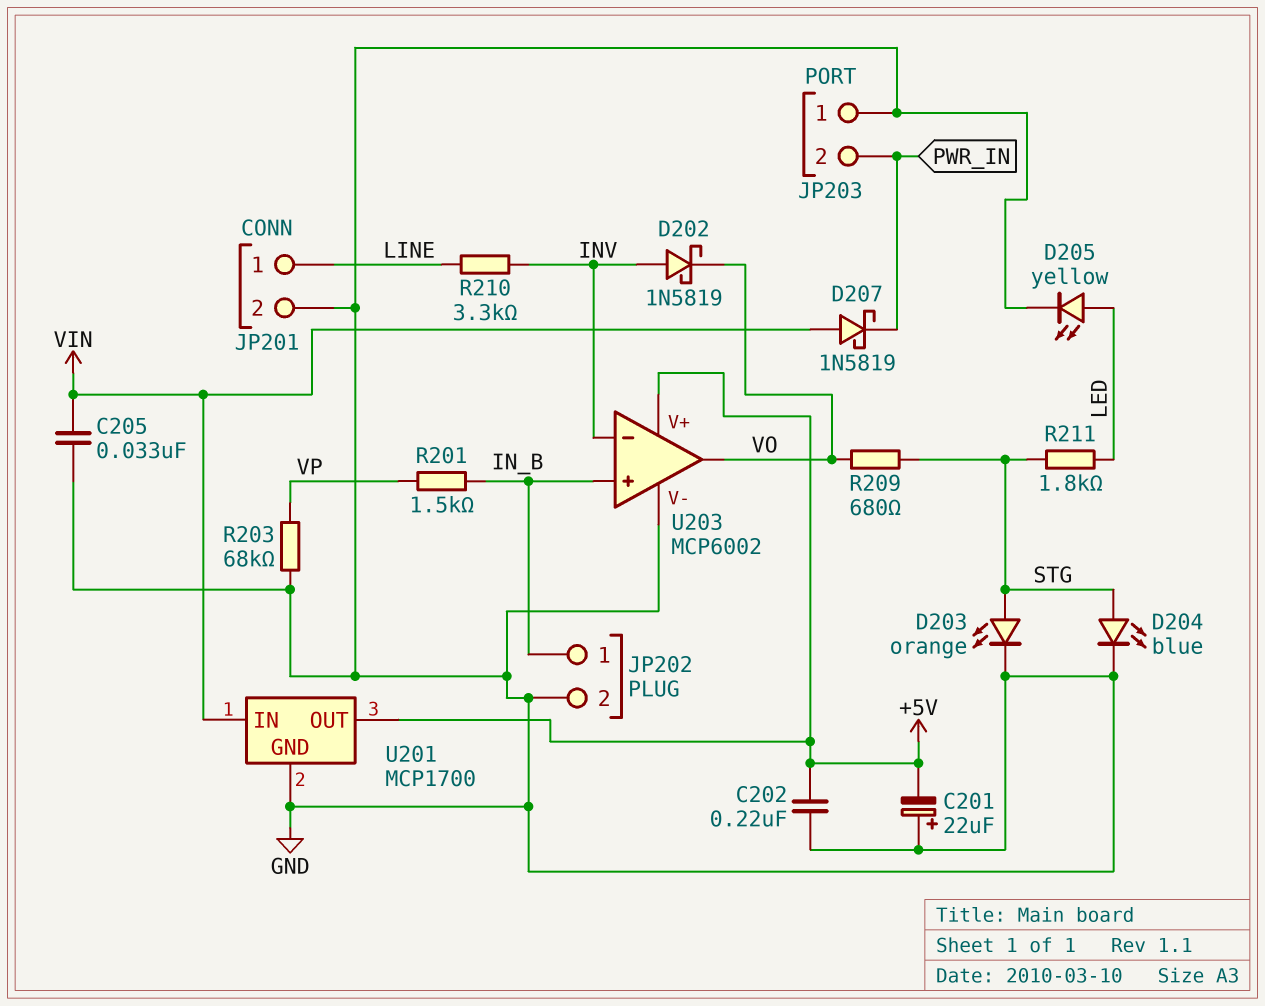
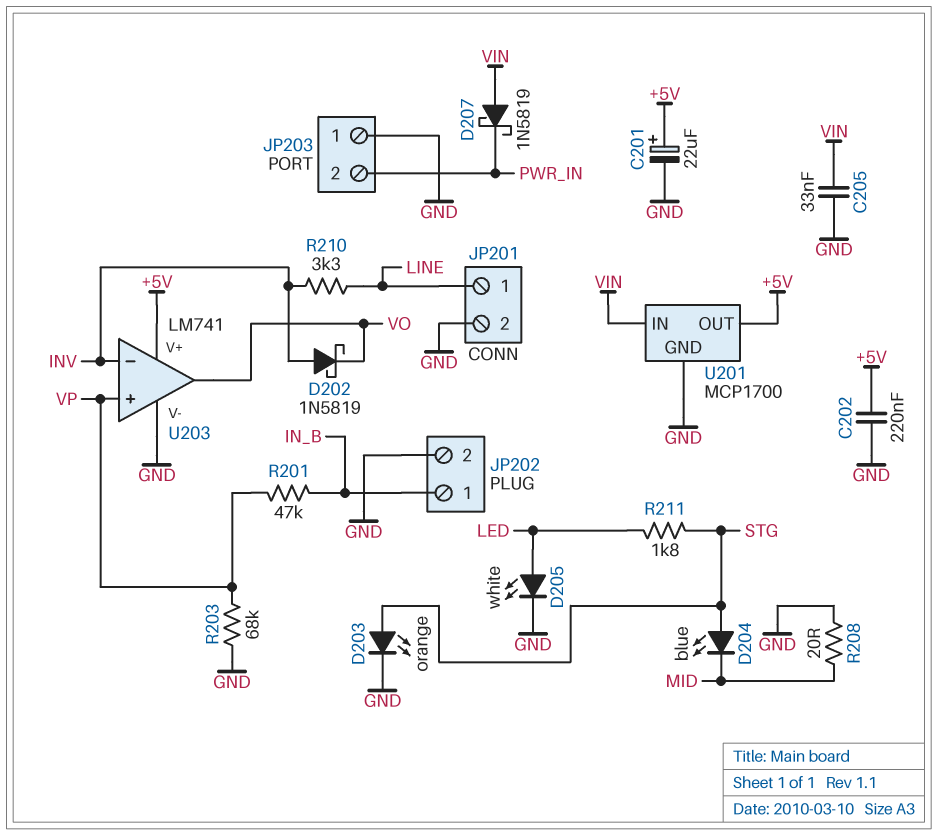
C201: 22uF (plus GND, minus +5V) -> 22uF (plus +5V, minus GND)
D204: LED blue (A STG, K GND) -> LED blue (A STG, K MID)
D205: LED yellow (A LED, K GND) -> LED white (A LED, K GND)
R201: 1.5k (IN_B, VP) -> 47k (IN_B, VP)
R208: none -> 20 (GND, MID)
R209: 680 (STG, VO) -> none
U203: MCP6002 -> LM741
U203 pin in+: IN_B -> VP

